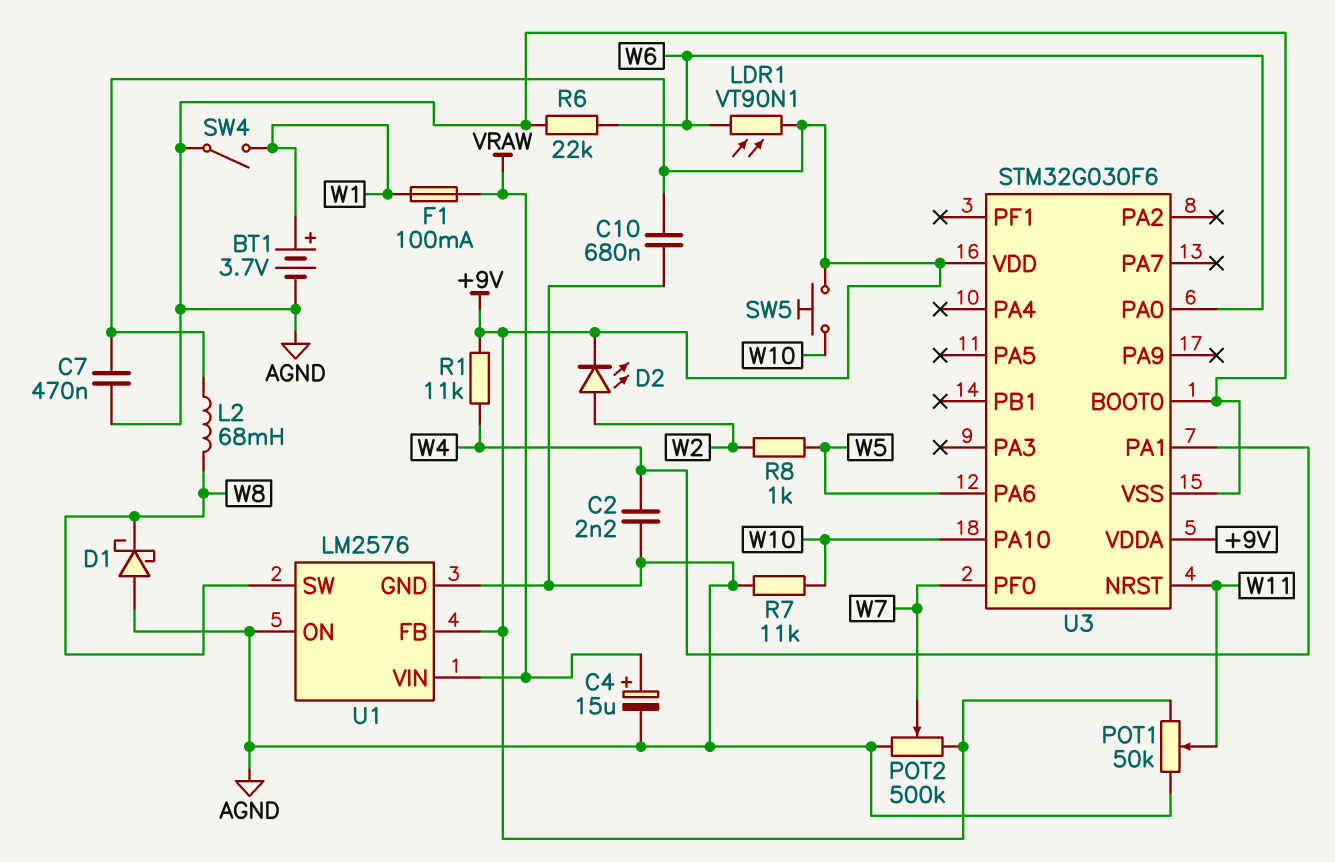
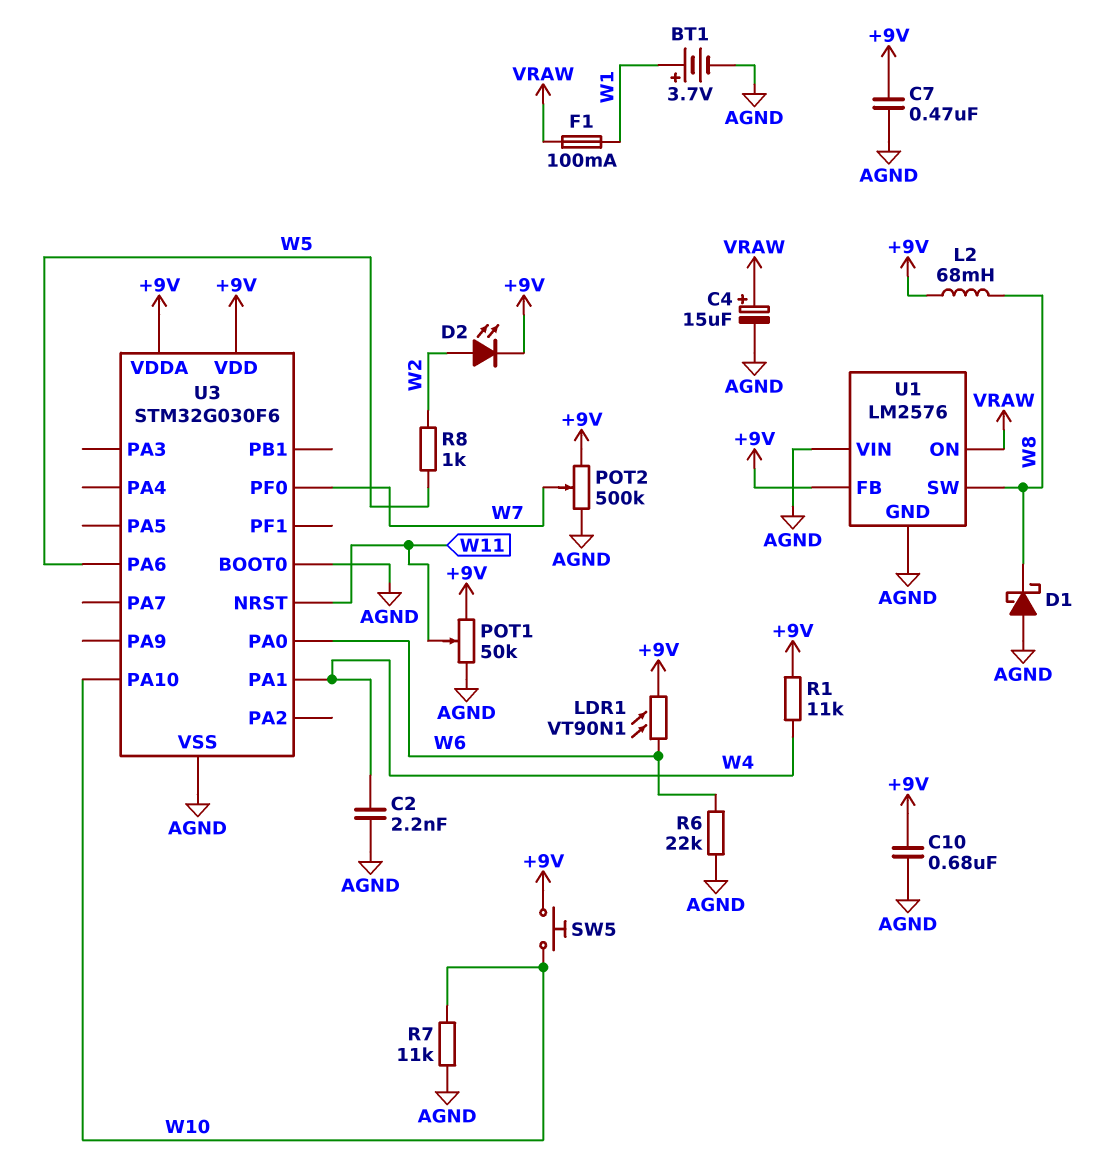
SW4: switch (AGND, W1) -> none
U1 pin ON: AGND -> VRAW
U1 pin VIN: VRAW -> AGND

